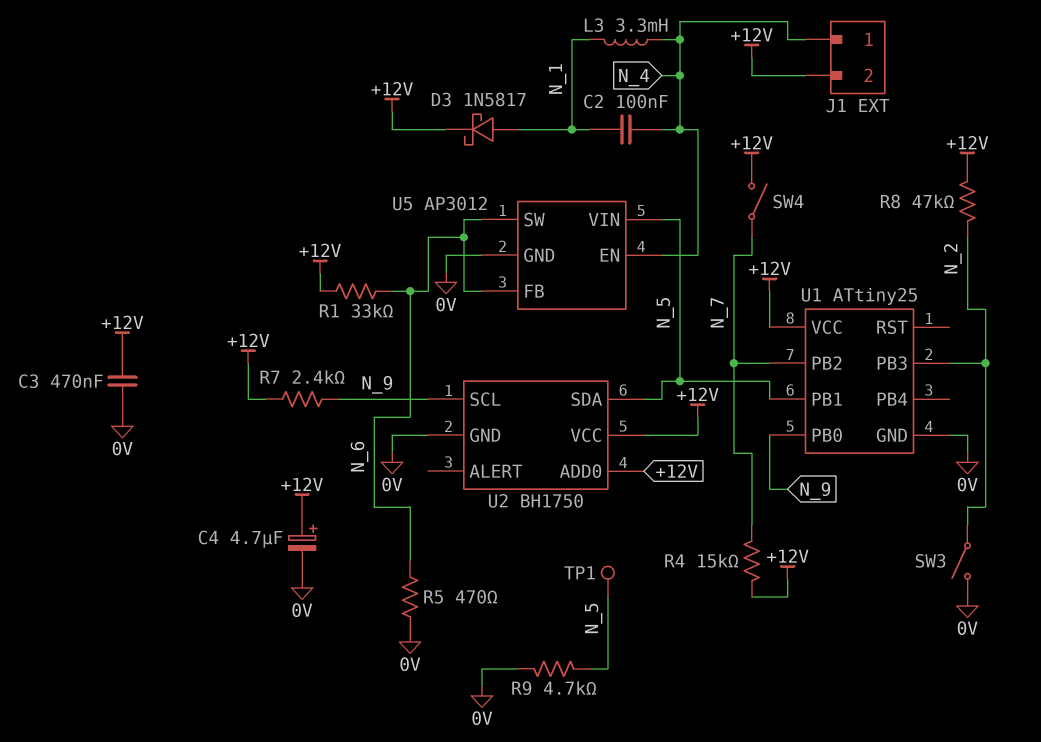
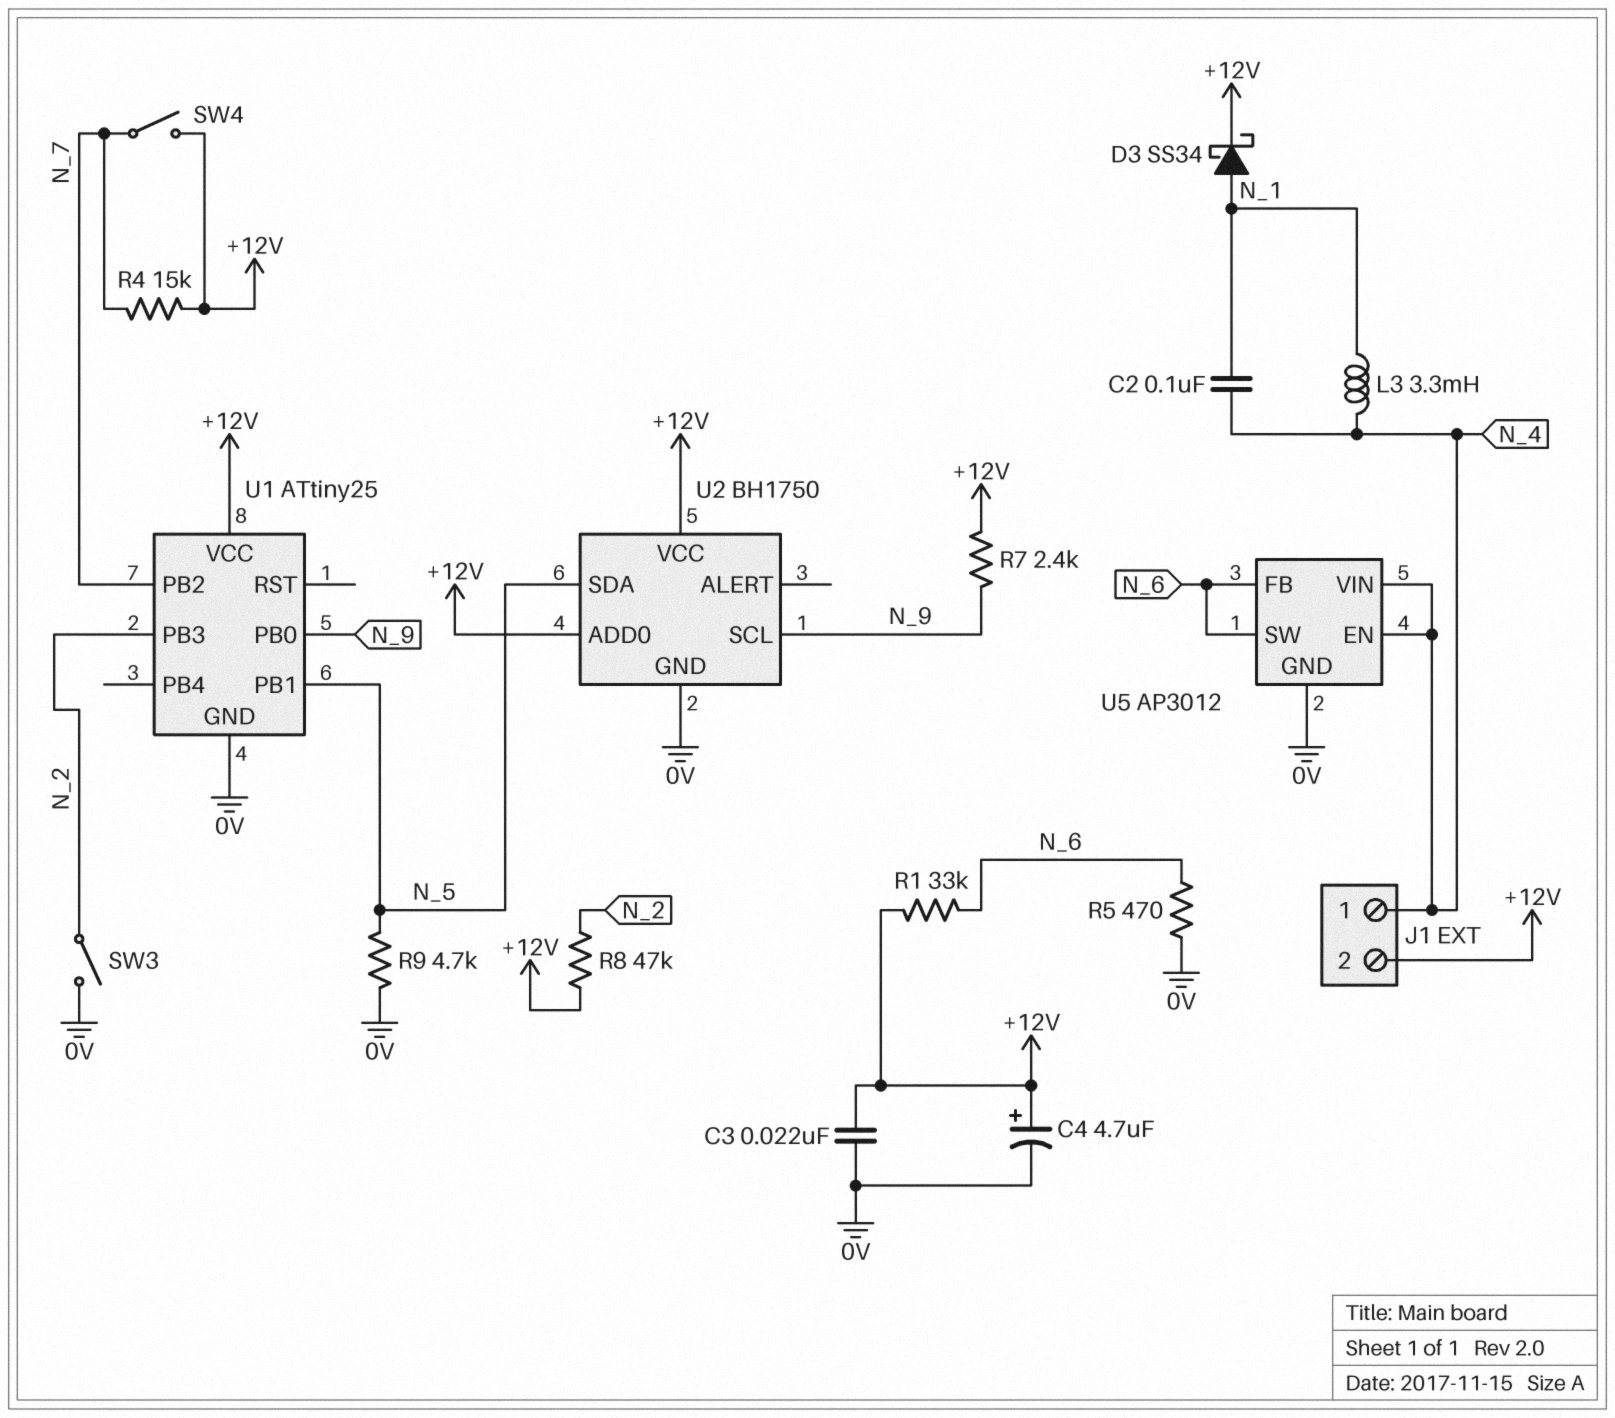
C3: 470nF (+12V, 0V) -> 22nF (+12V, 0V)
D3: schottky 1N5817 (A N_1, K +12V) -> schottky SS34 (A N_1, K +12V)
TP1: test point (N_5) -> none
U5 pin VIN: N_5 -> N_4

